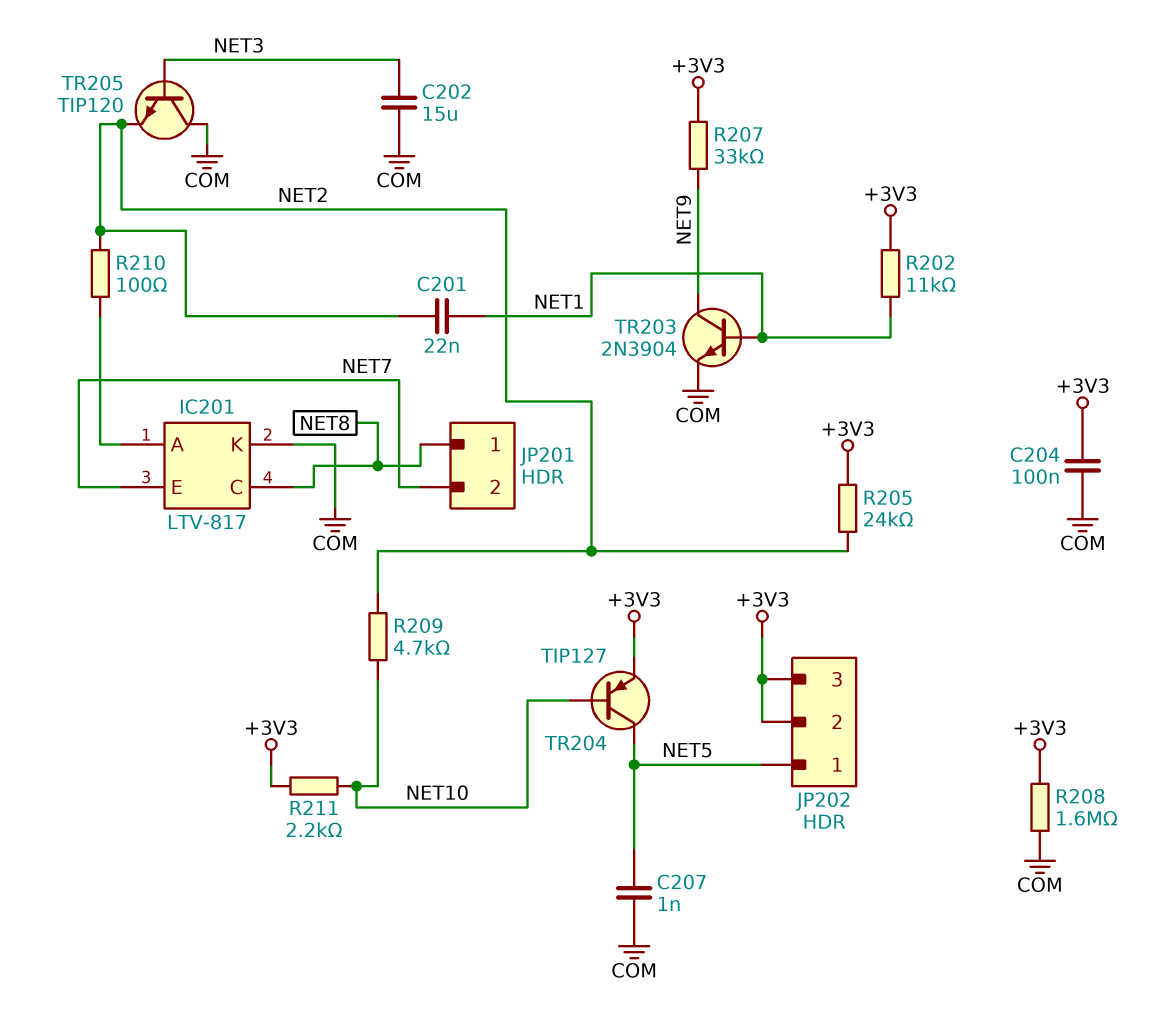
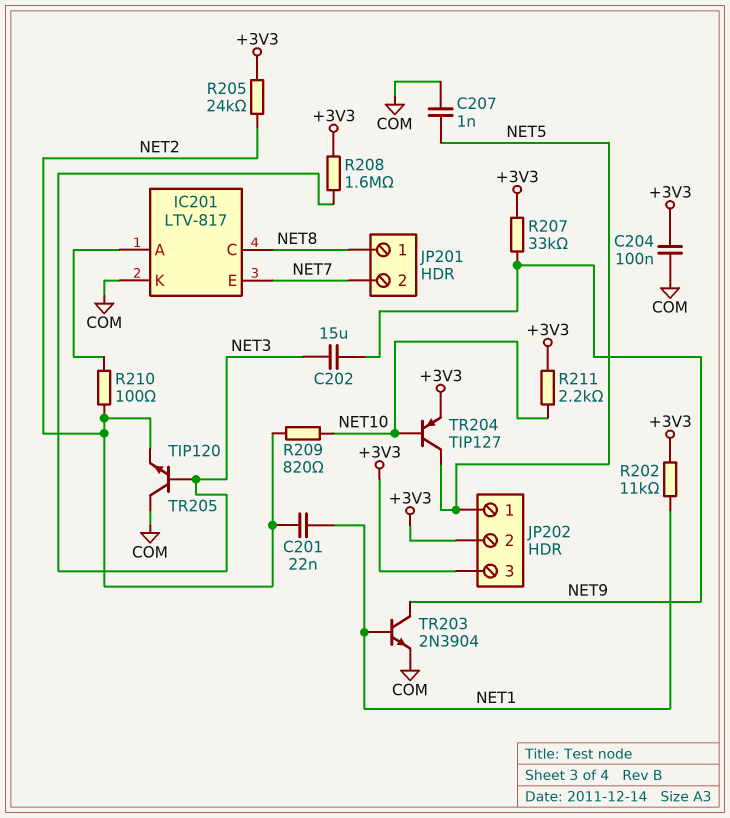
C202: 15uF (COM, NET3) -> 15uF (NET3, NET9)
R208: 1.6M (+3V3, COM) -> 1.6M (+3V3, NET3)
R209: 4.7k (NET2, NET10) -> 820 (NET2, NET10)

